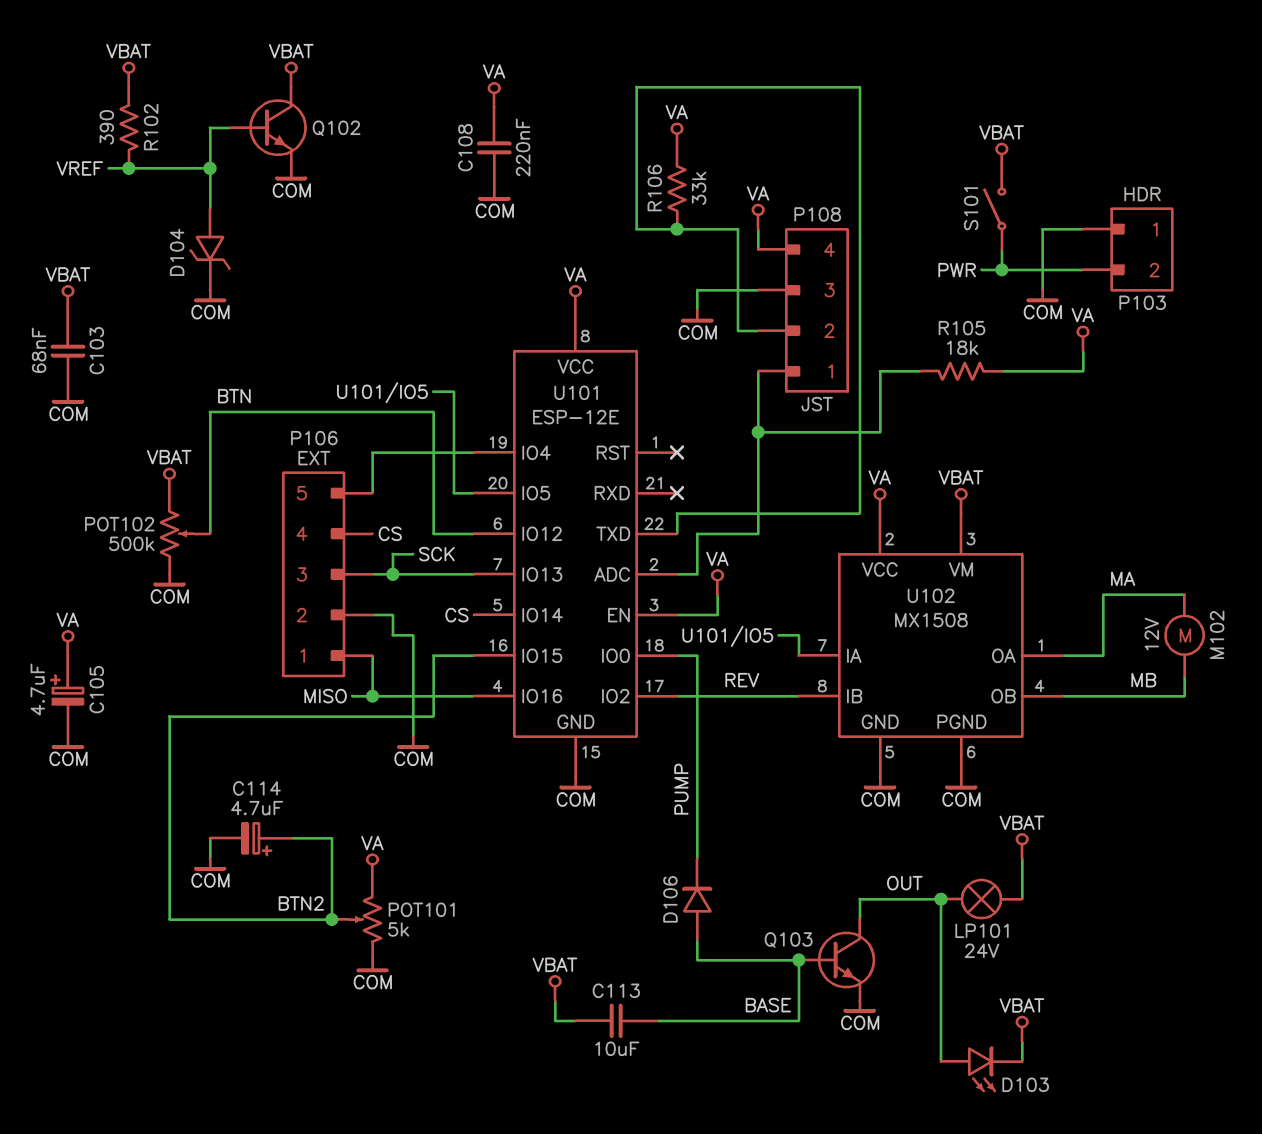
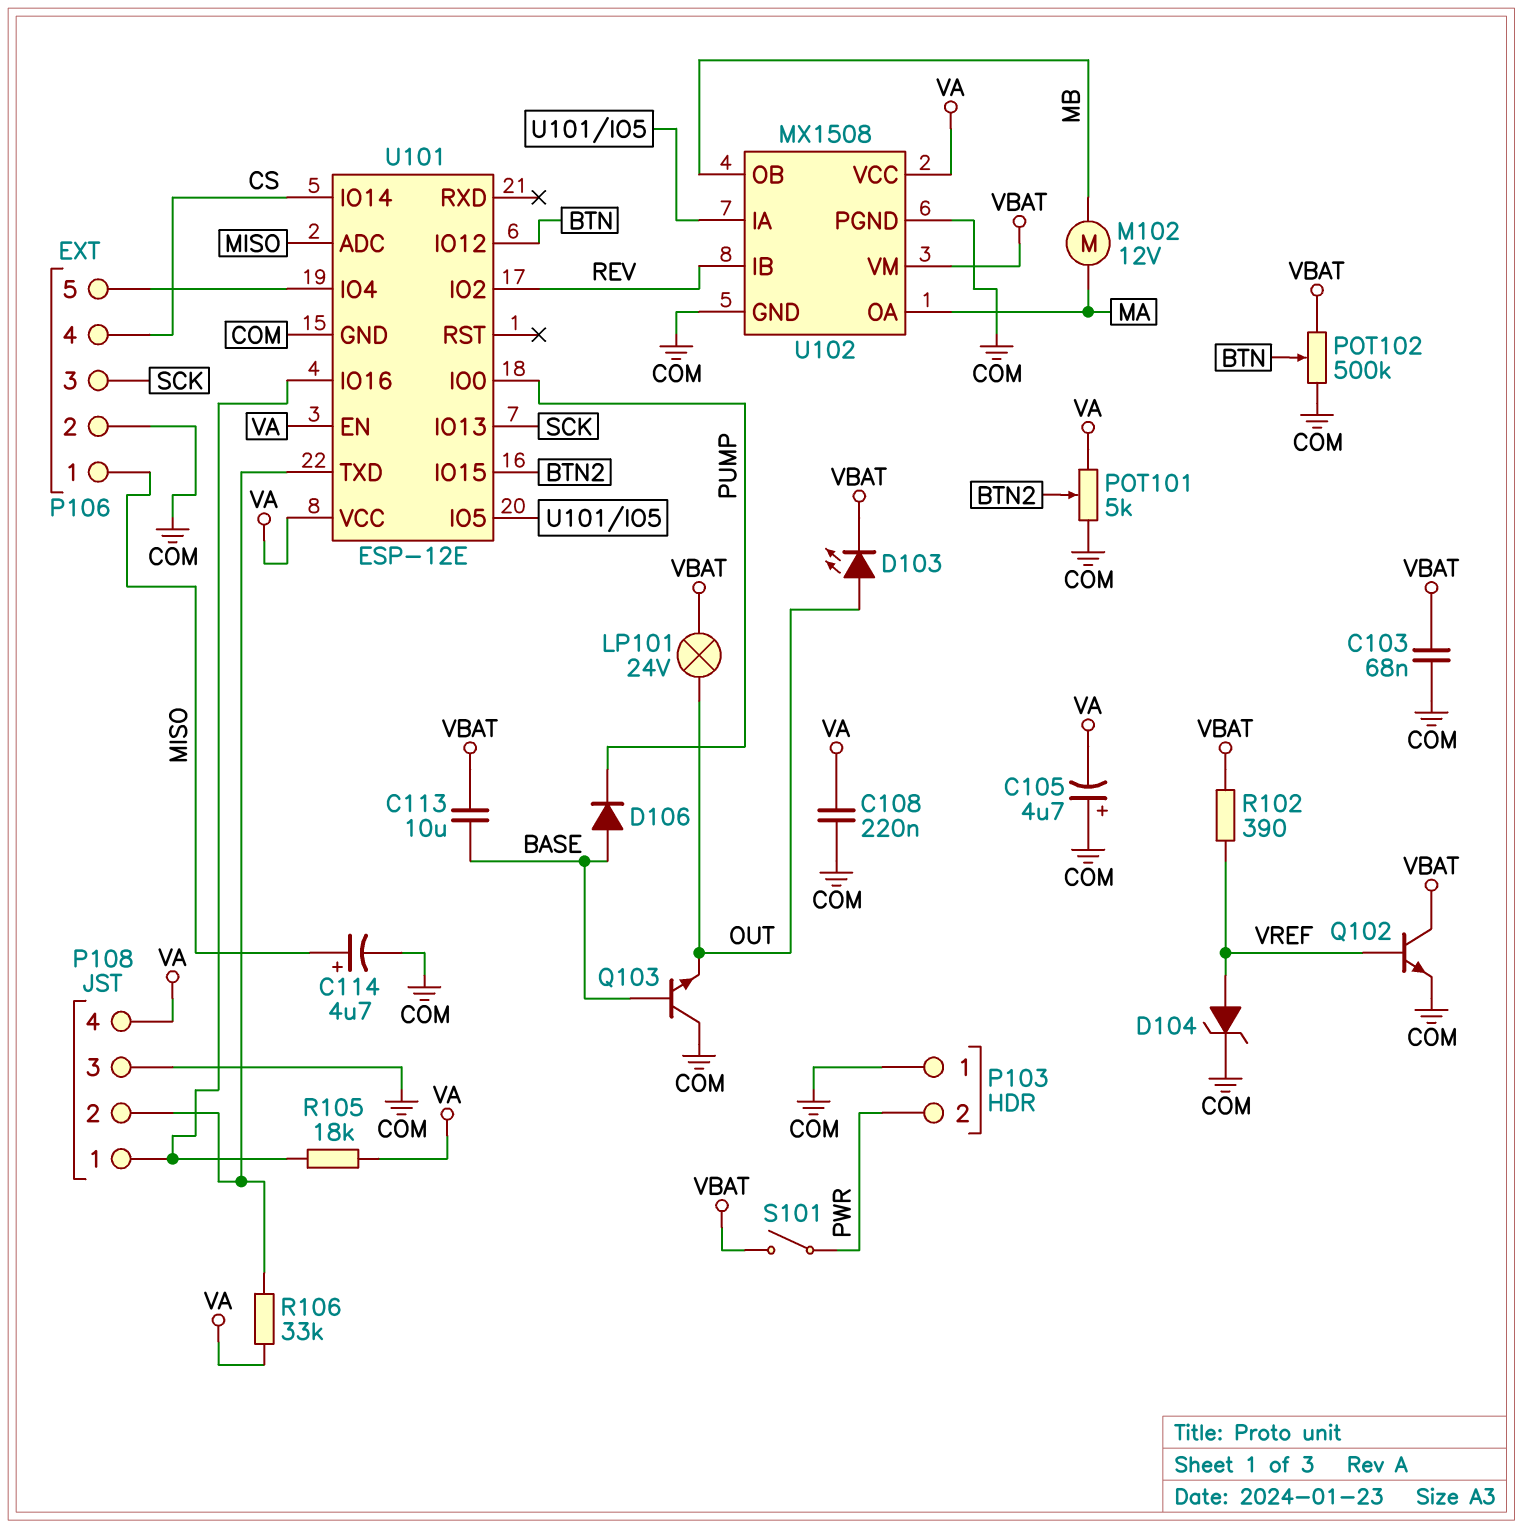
C105: 4.7uF (plus VA, minus COM) -> 4.7uF (plus COM, minus VA)
C114: 4.7uF (plus BTN2, minus COM) -> 4.7uF (plus MISO, minus COM)
Q103: NPN (B BASE, C OUT, E COM) -> NPN (B BASE, C COM, E OUT)
U101 pin ADC: P108/1 -> MISO
U101 pin IO16: MISO -> P108/1

